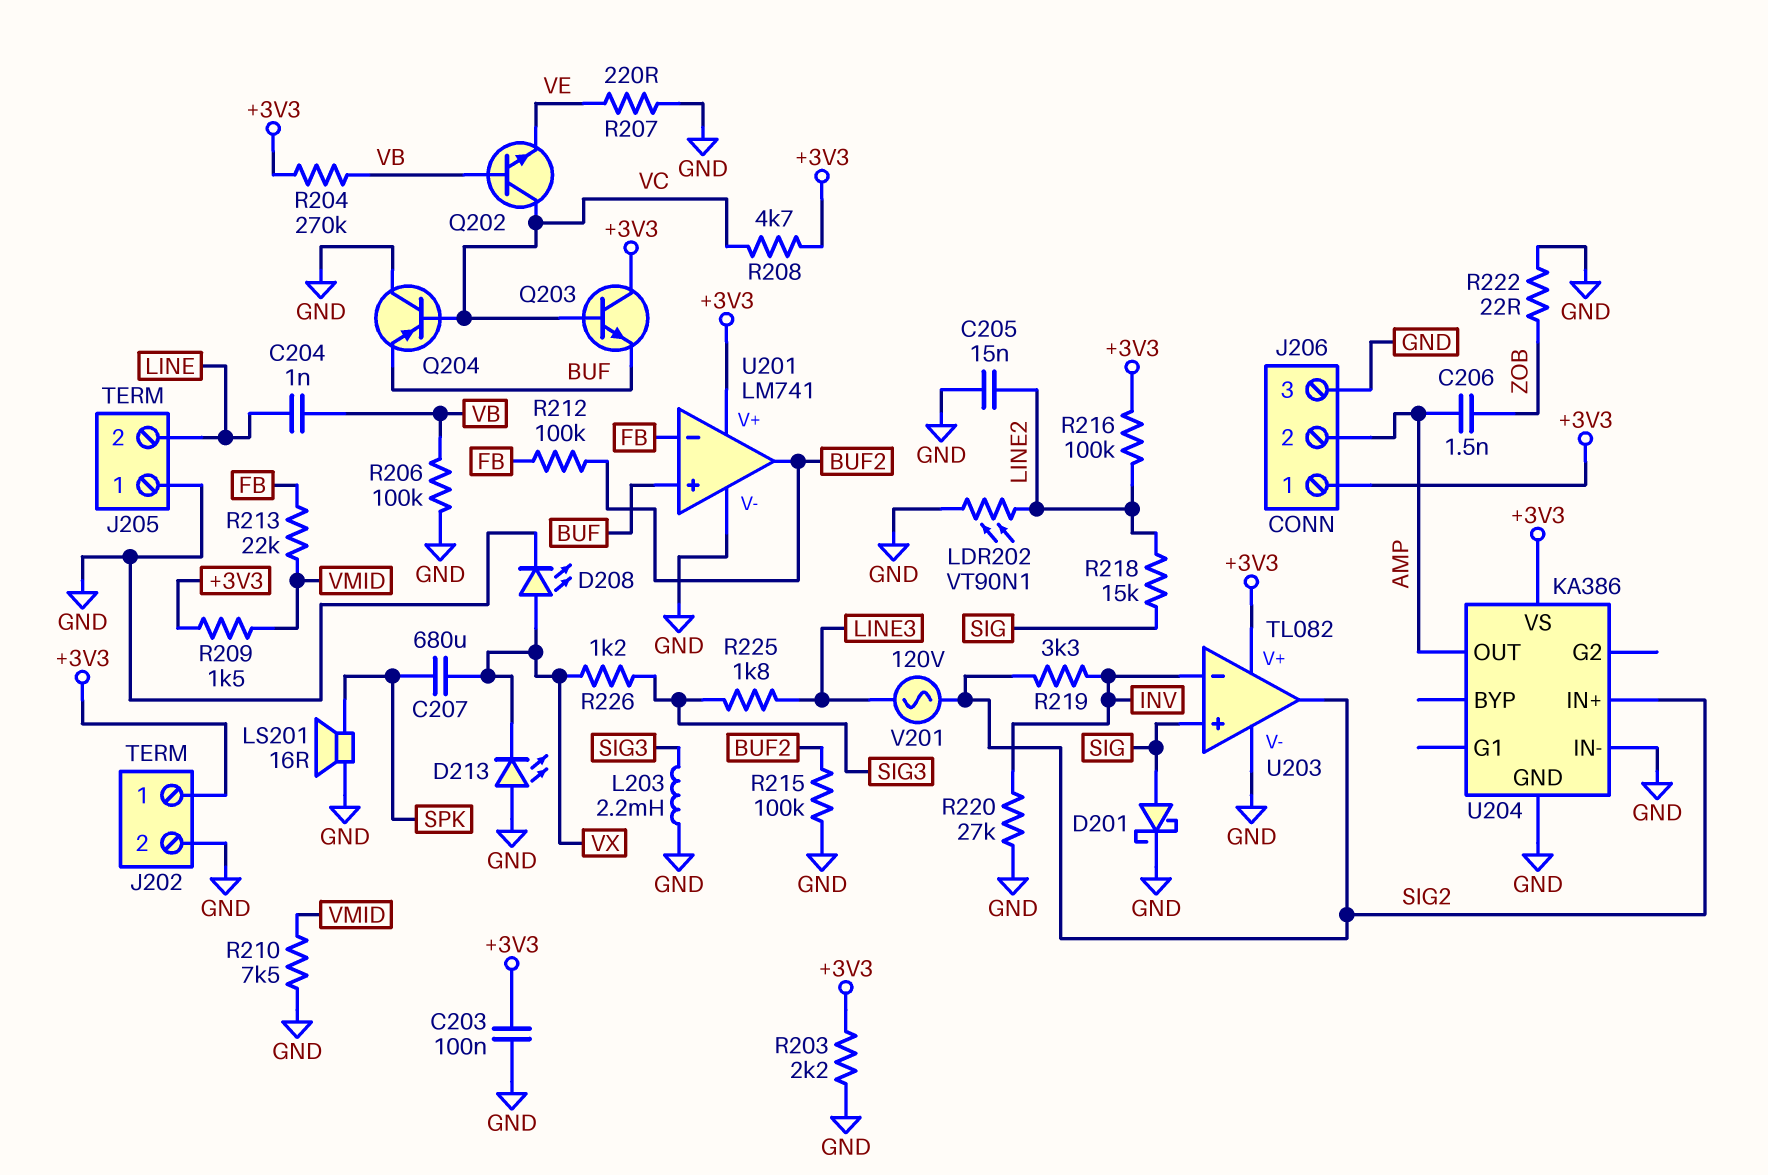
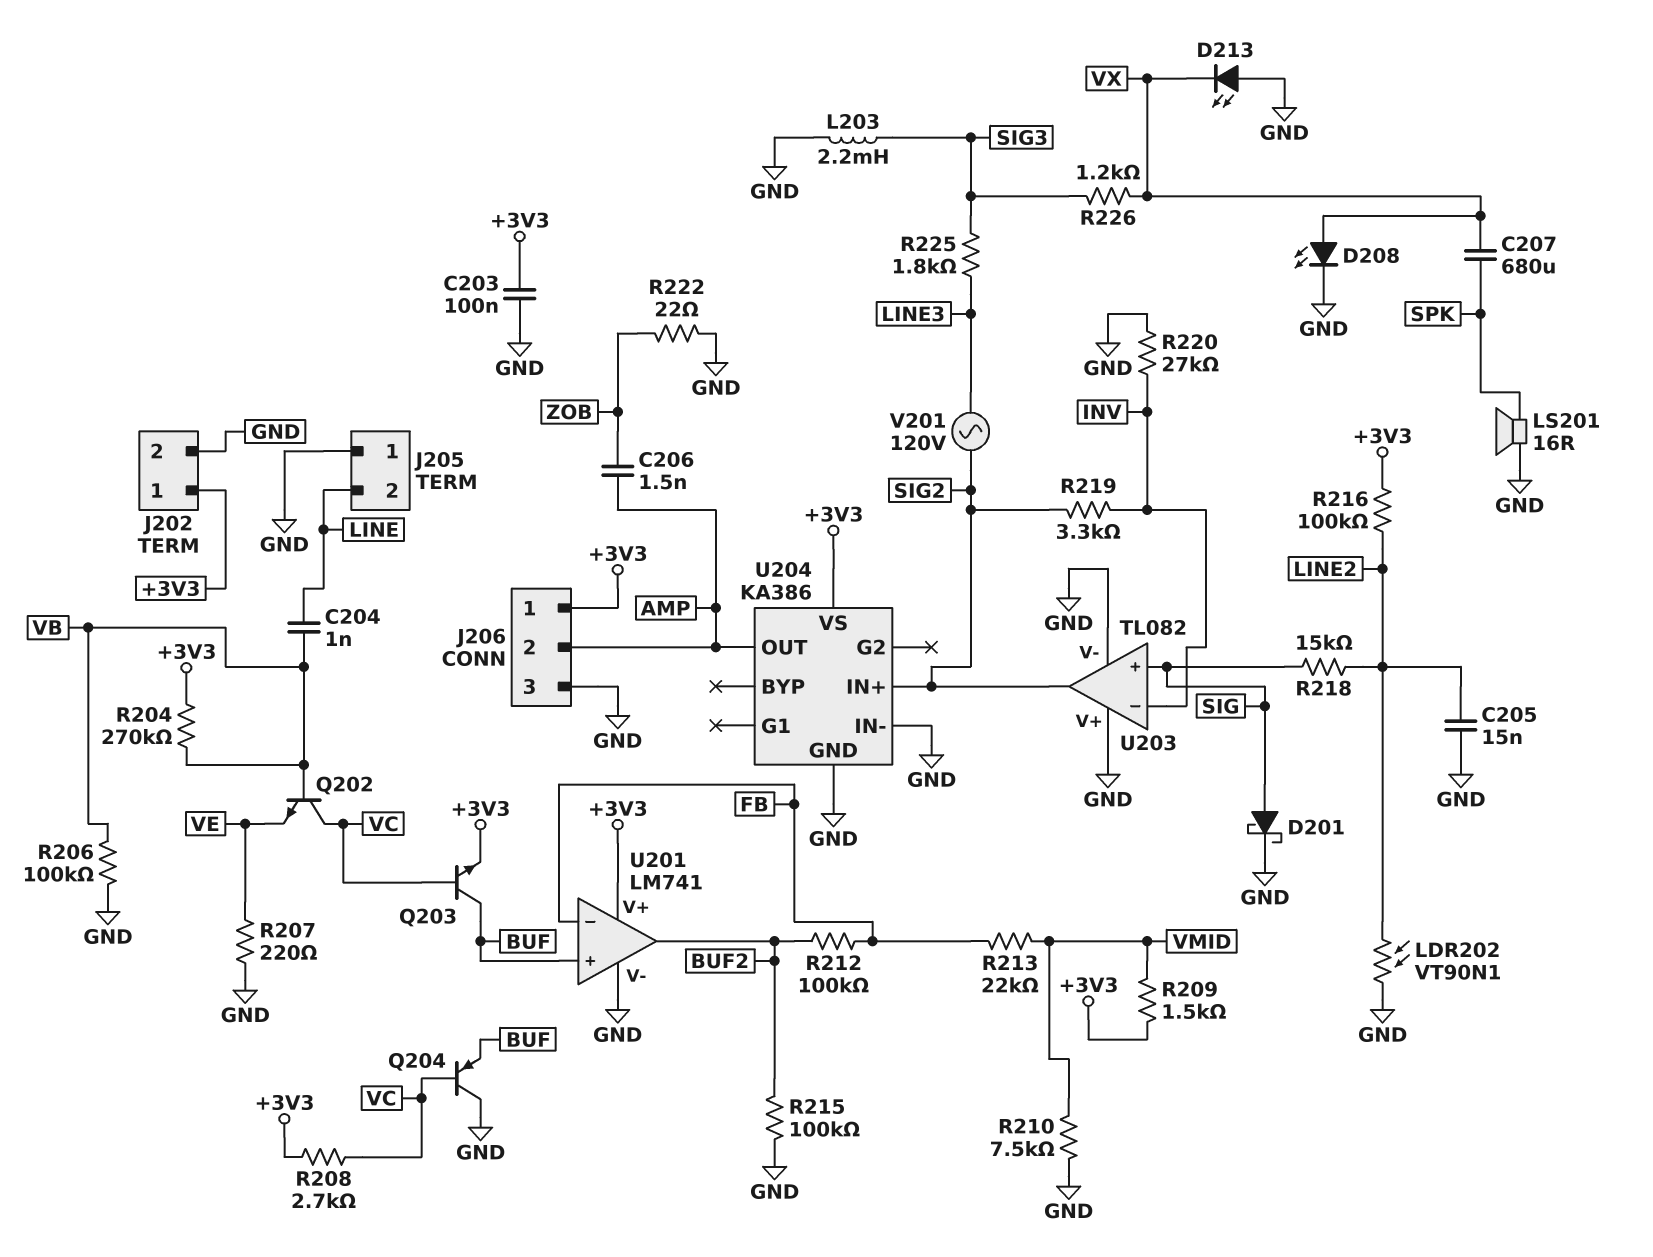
Q203: NPN (B VC, C +3V3, E BUF) -> NPN (B VC, C BUF, E +3V3)
R203: 2.2k (+3V3, GND) -> none
R208: 4.7k (+3V3, VC) -> 2.7k (+3V3, VC)
U203 pin V+: +3V3 -> GND

